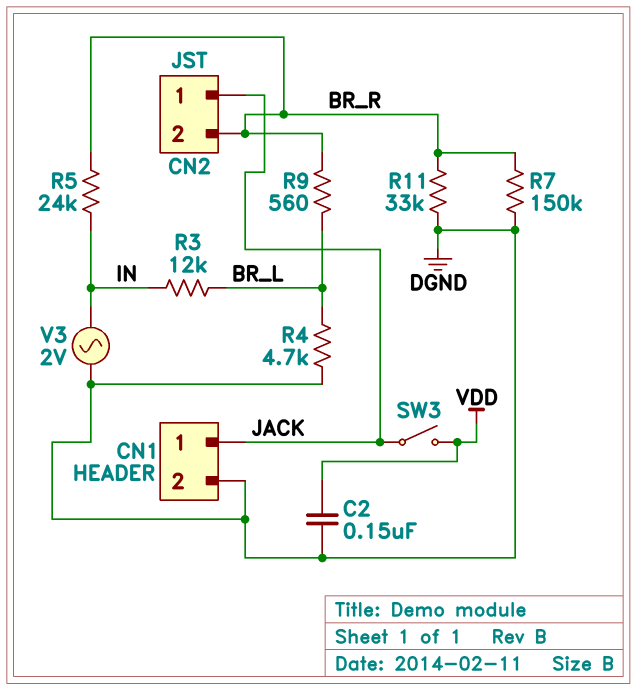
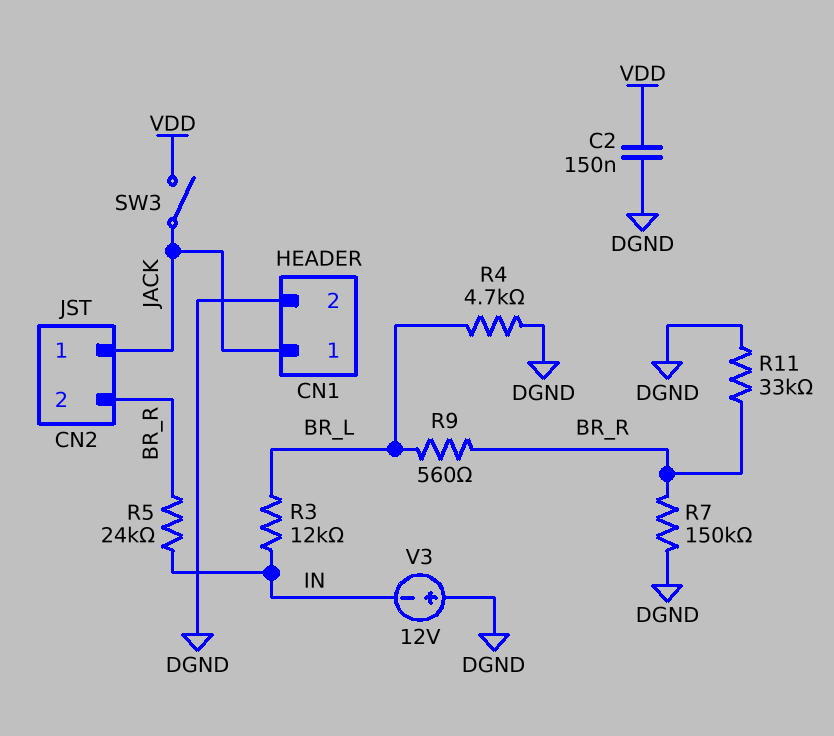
V3: AC 2V (DGND, IN) -> 12V (plus DGND, minus IN)

